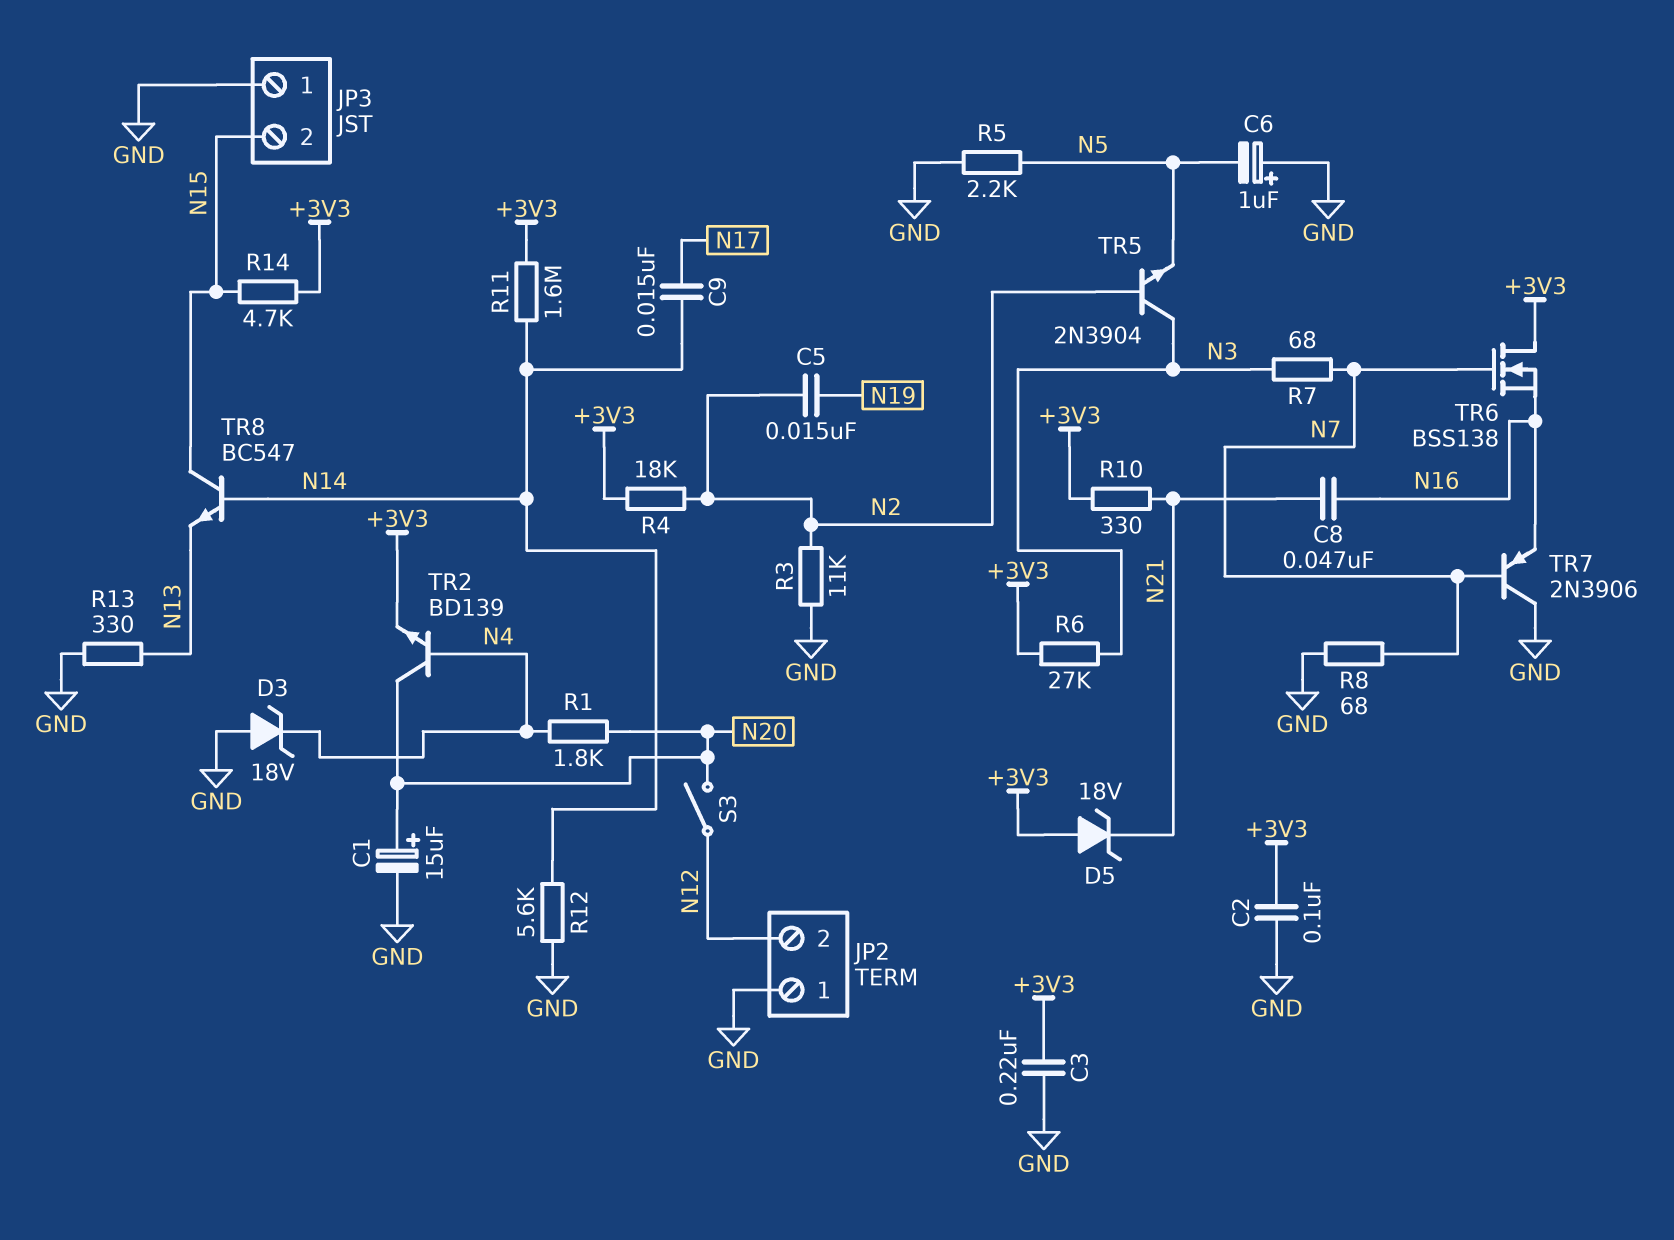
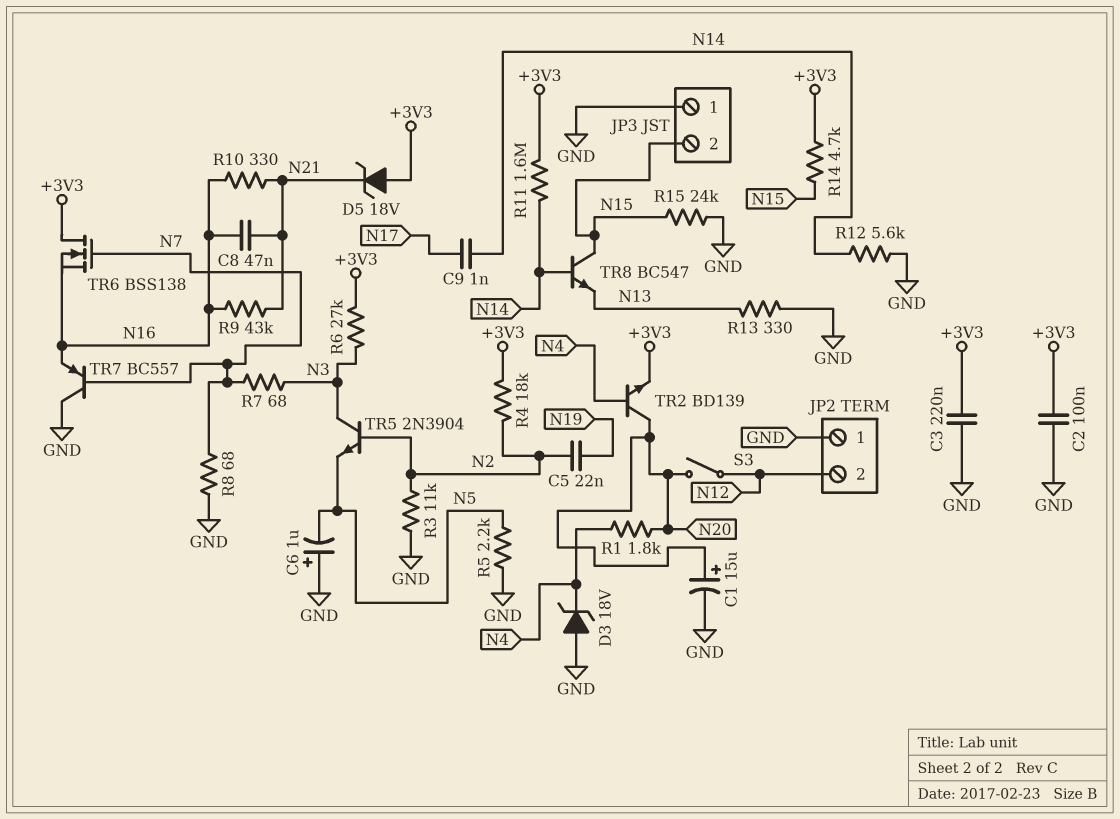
C5: 15nF (N2, N19) -> 22nF (N2, N19)
C9: 15nF (N14, N17) -> 1nF (N14, N17)
R9: none -> 43k (N16, N21)
R10: 330 (+3V3, N21) -> 330 (N16, N21)
R15: none -> 24k (GND, N15)
TR7: PNP 2N3906 (B N7, C GND, E N16) -> PNP BC557 (B N7, C GND, E N16)

